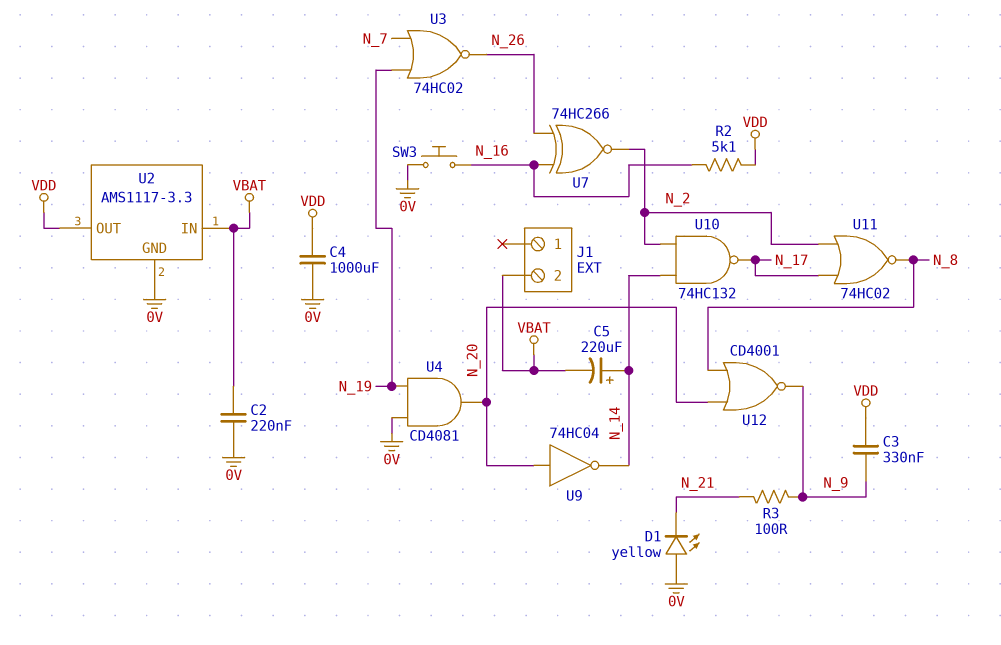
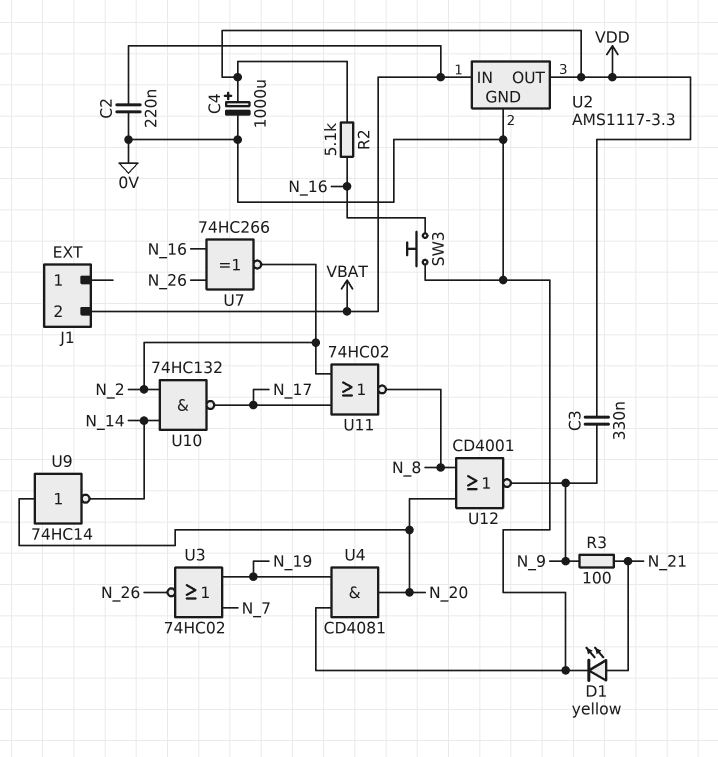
C4: 1000uF (0V, VDD) -> 1000uF (plus VDD, minus 0V)
C5: 220uF (plus N_14, minus VBAT) -> none
D1: LED yellow (A 0V, K N_21) -> LED yellow (A N_21, K 0V)
U9: NOT 74HC04 (in N_20, out N_14) -> NOT 74HC14 (in N_20, out N_14)

